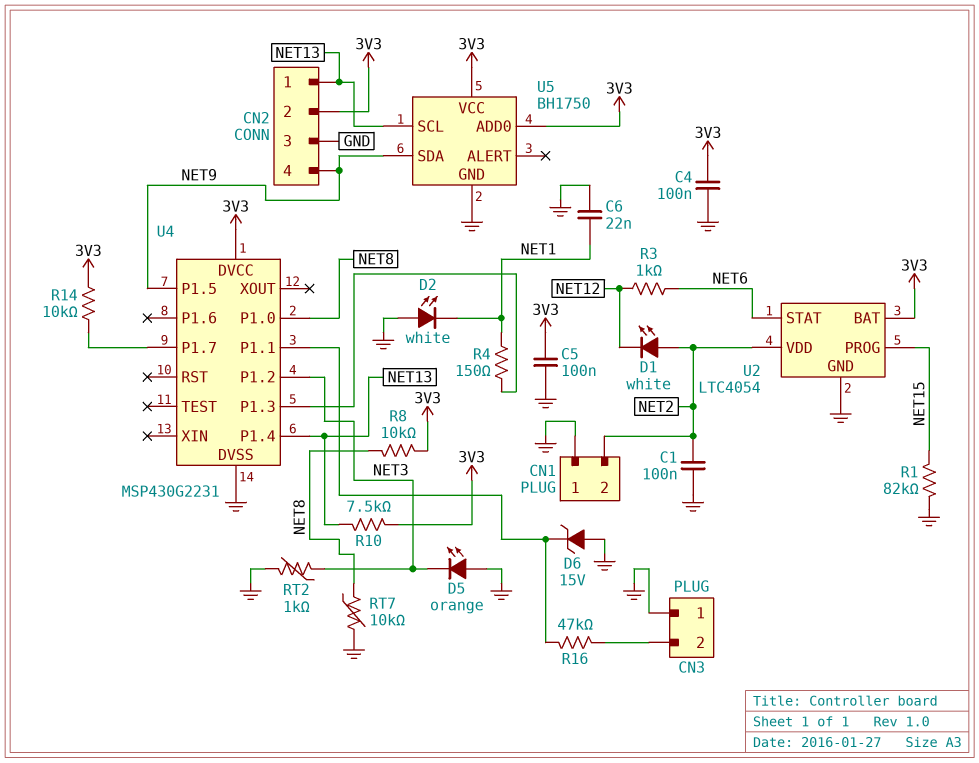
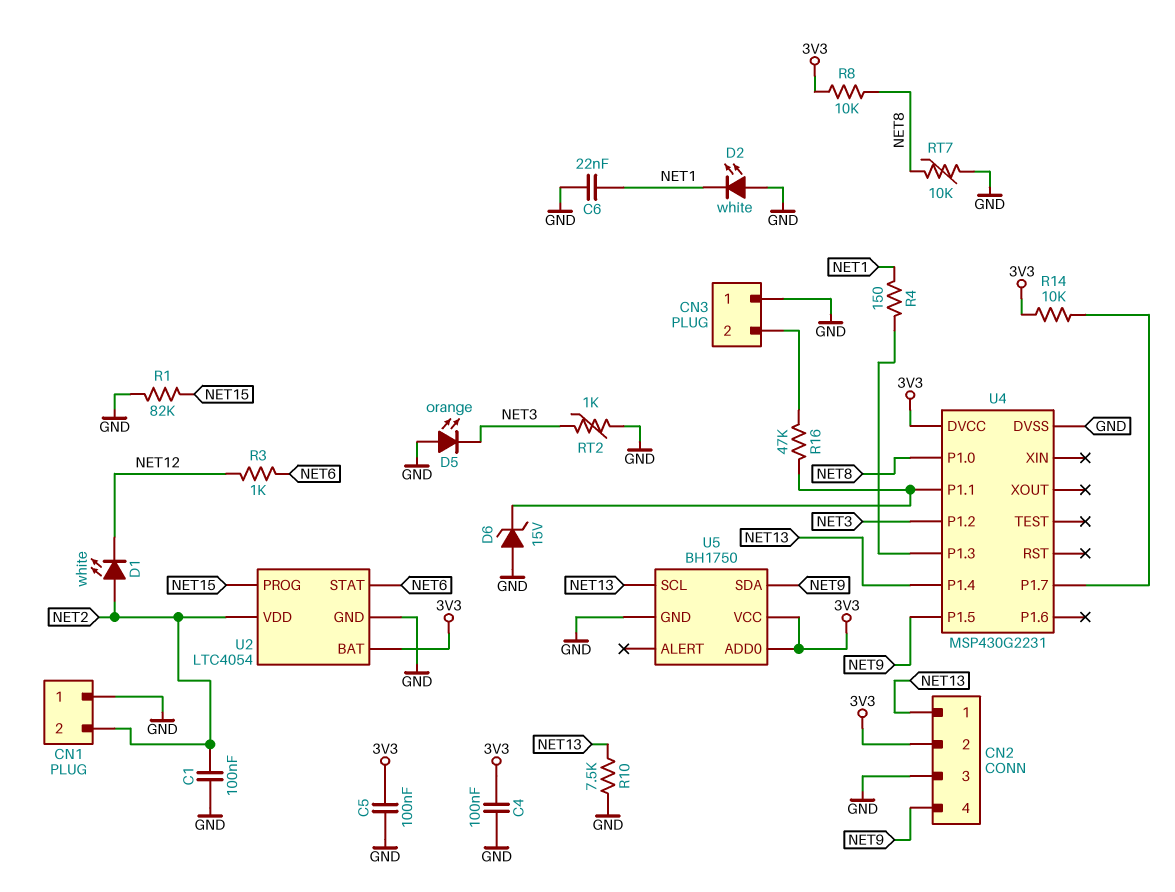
R10: 7.5k (3V3, NET13) -> 7.5k (GND, NET13)

